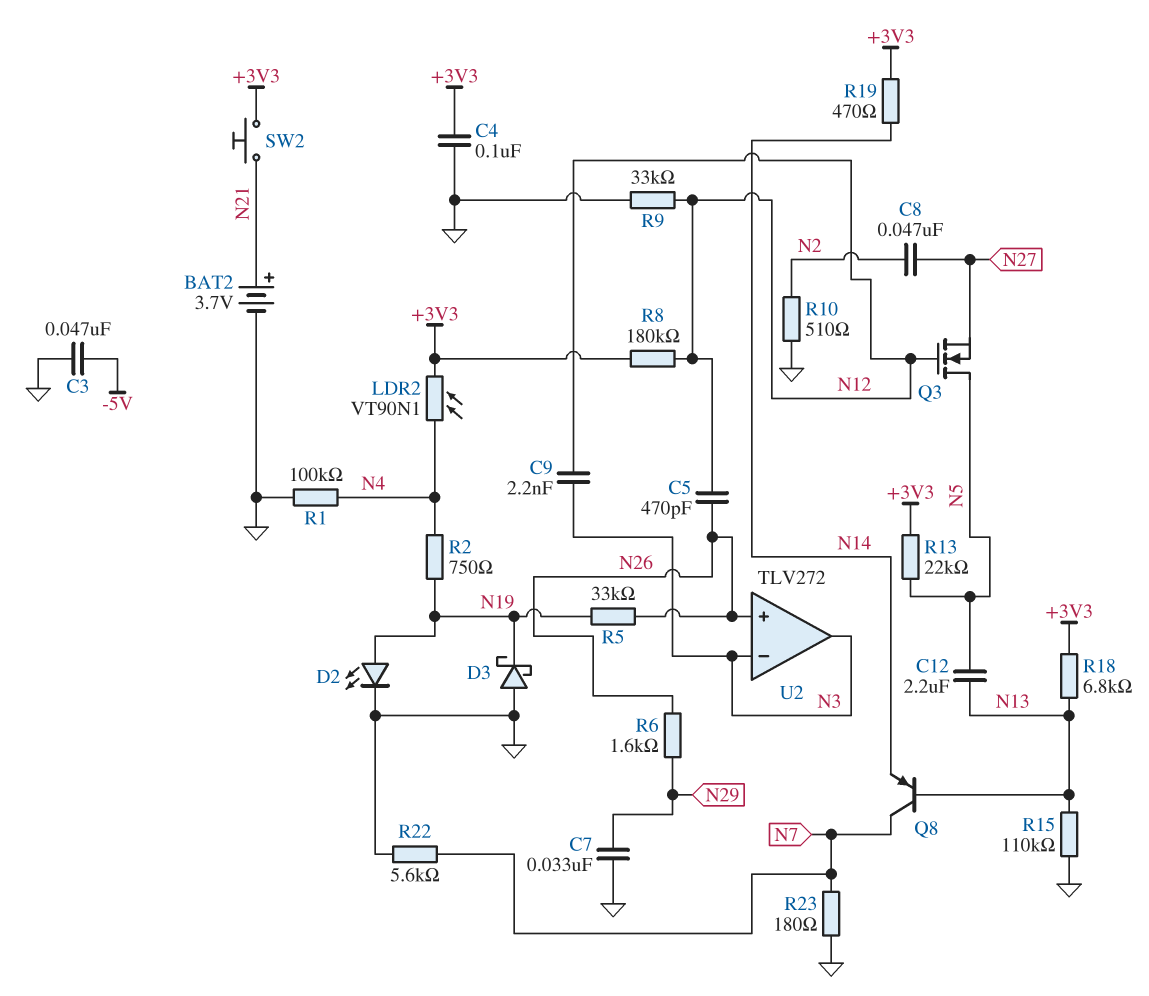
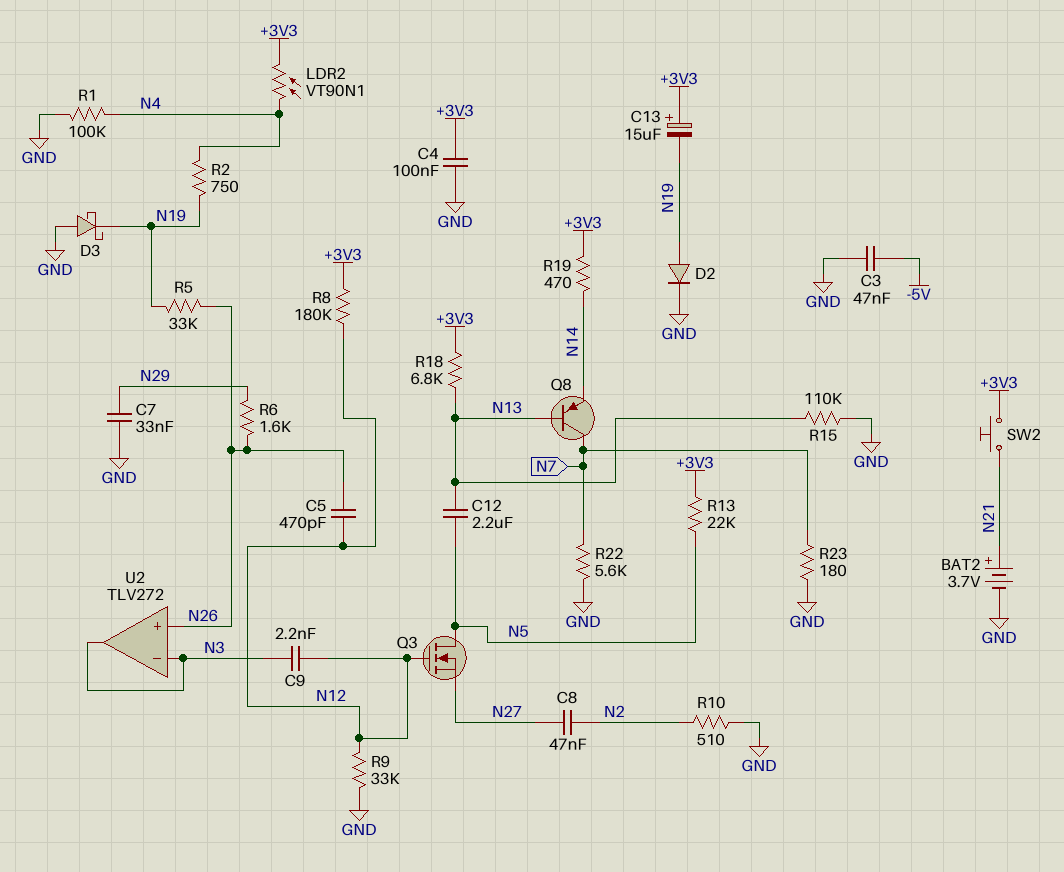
C13: none -> 15uF (plus +3V3, minus N19)
D2: LED (A N19, K GND) -> diode (A N19, K GND)

